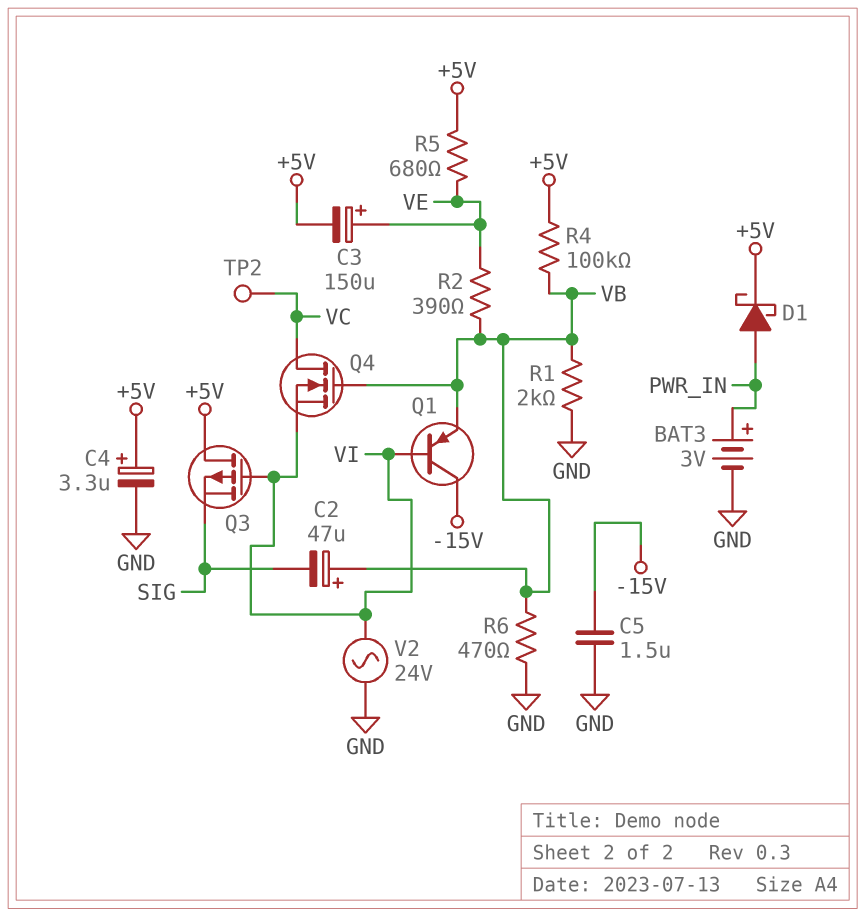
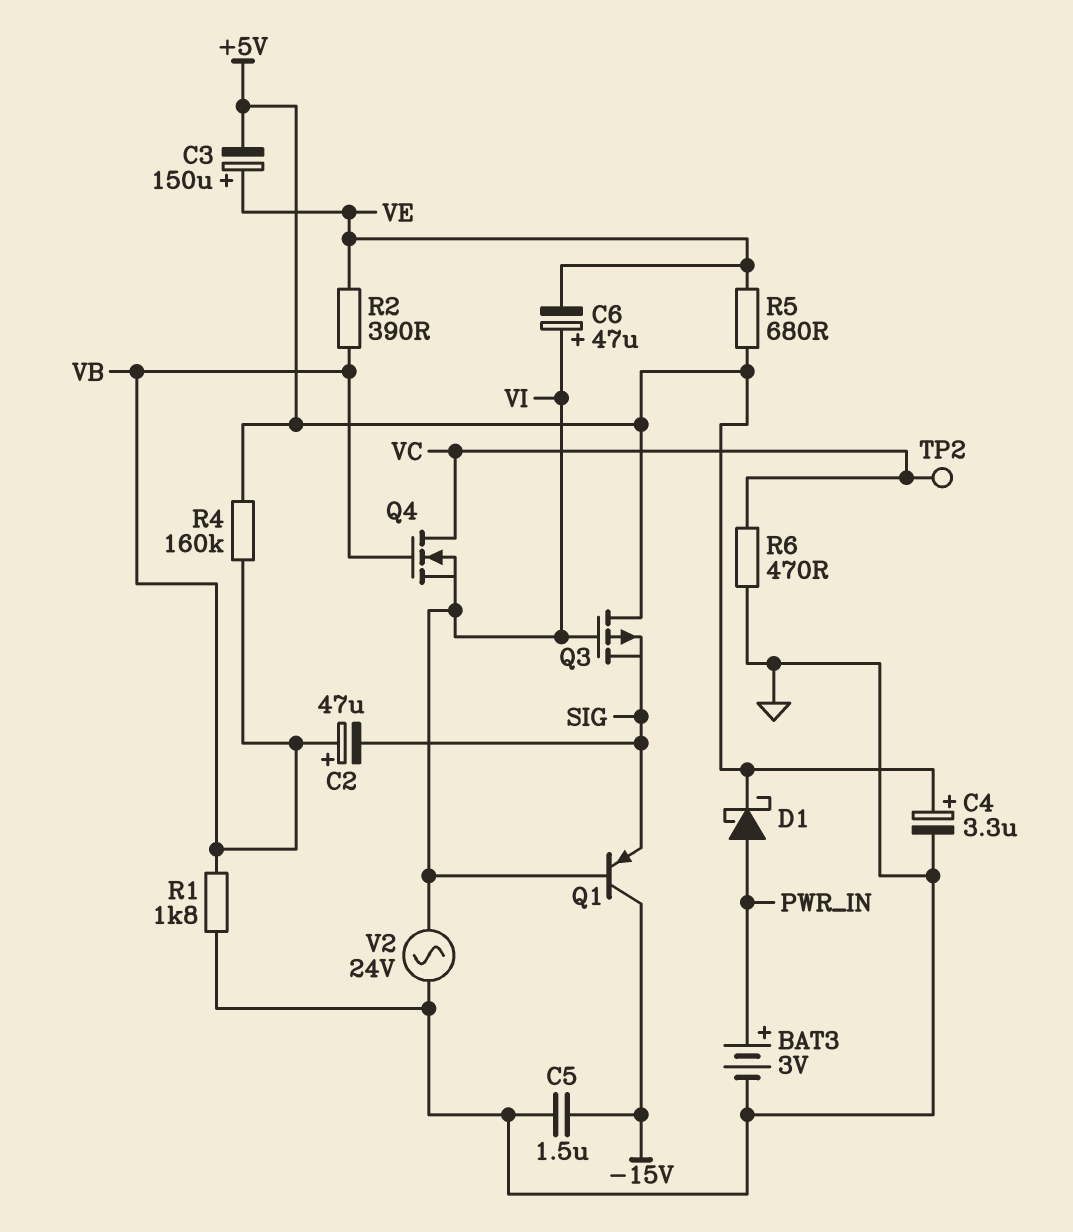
C6: none -> 47uF (plus VI, minus VE)
Q1: PNP (B VI, C -15V, E VB) -> PNP (B VI, C -15V, E SIG)
R1: 2k (GND, VB) -> 1.8k (GND, VB)
R4: 100k (+5V, VB) -> 160k (+5V, VB)
R6: 470 (GND, VB) -> 470 (GND, VC)

